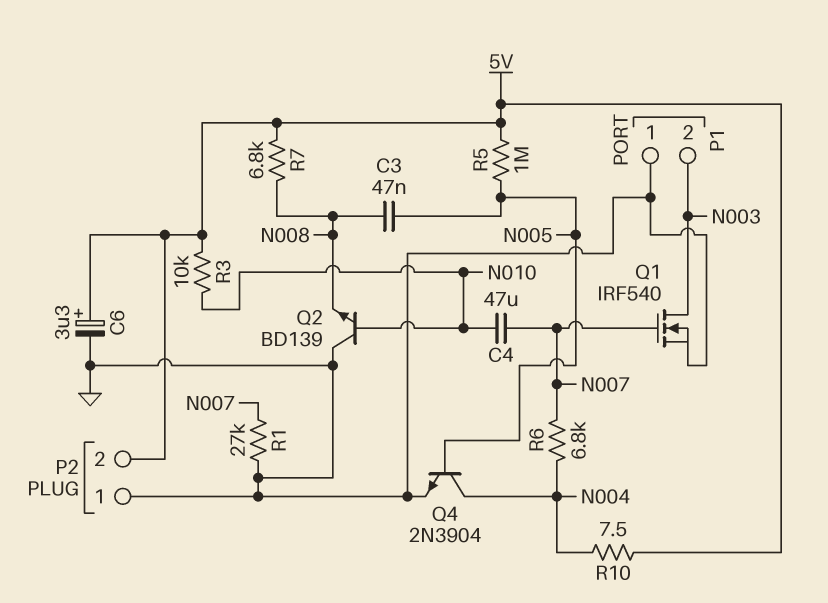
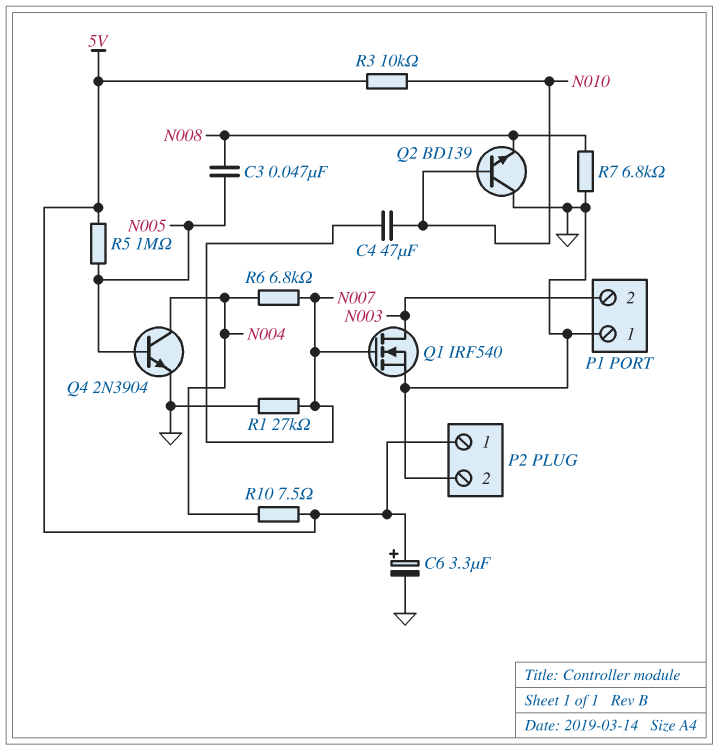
P2 pin 1: GND -> 5V
P2 pin 2: 5V -> GND
R7: 6.8k (5V, N008) -> 6.8k (GND, N008)

